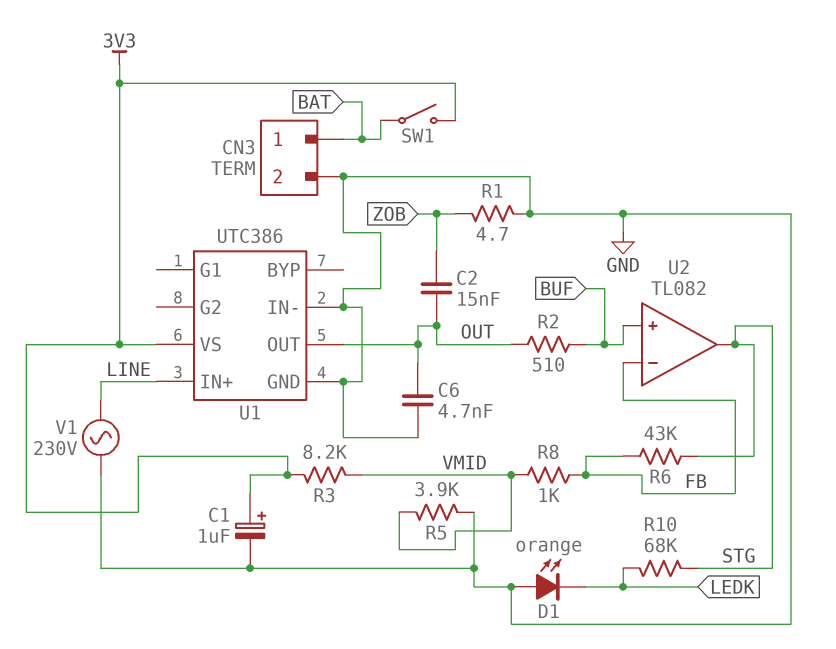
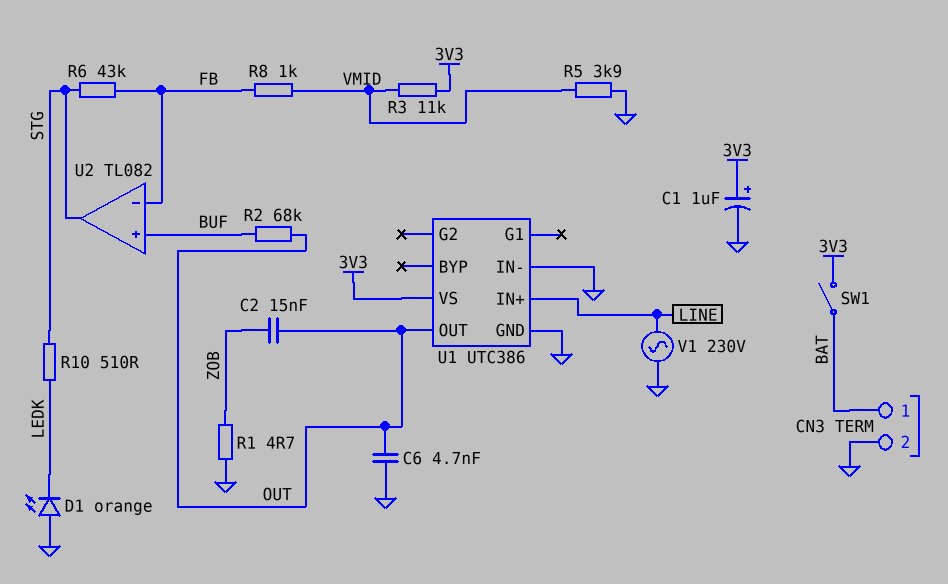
R2: 510 (BUF, OUT) -> 68k (BUF, OUT)
R3: 8.2k (3V3, VMID) -> 11k (3V3, VMID)
R10: 68k (LEDK, STG) -> 510 (LEDK, STG)

